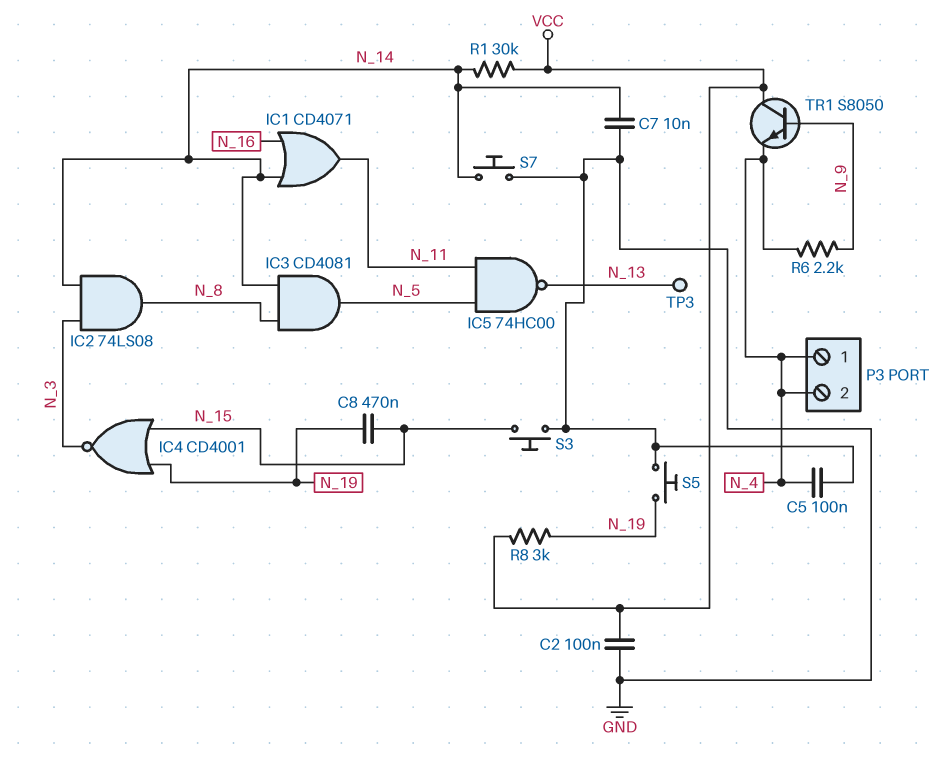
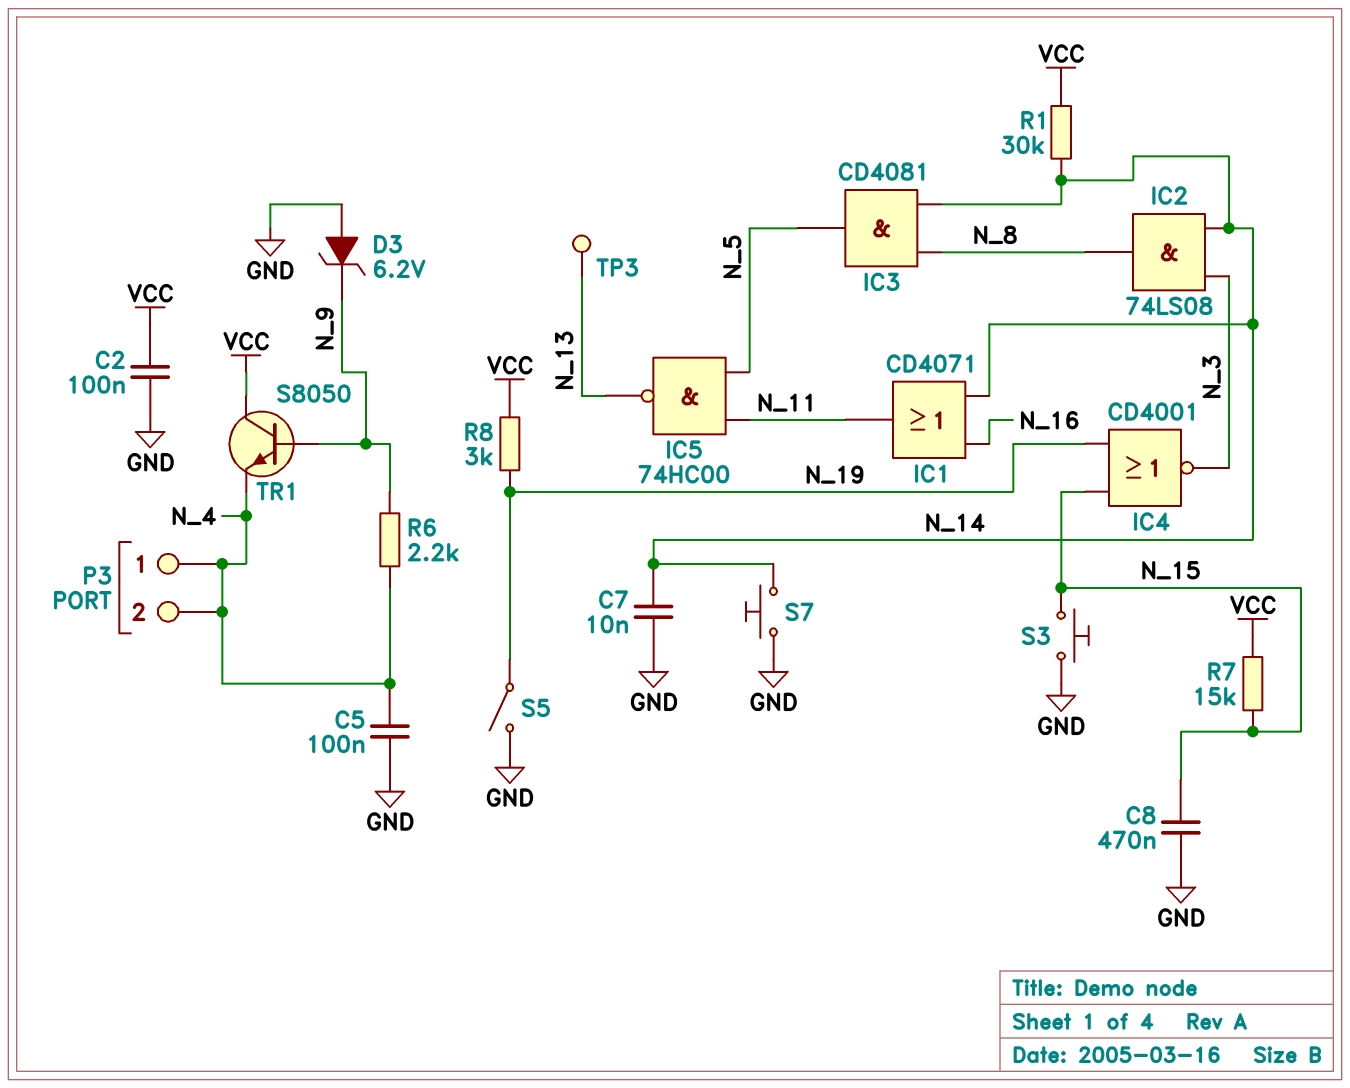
C8: 470nF (N_15, N_19) -> 470nF (GND, N_15)
D3: none -> zener 6.2V (A GND, K N_9)
R7: none -> 15k (N_15, VCC)
S5: button (GND, N_19) -> switch (GND, N_19)

